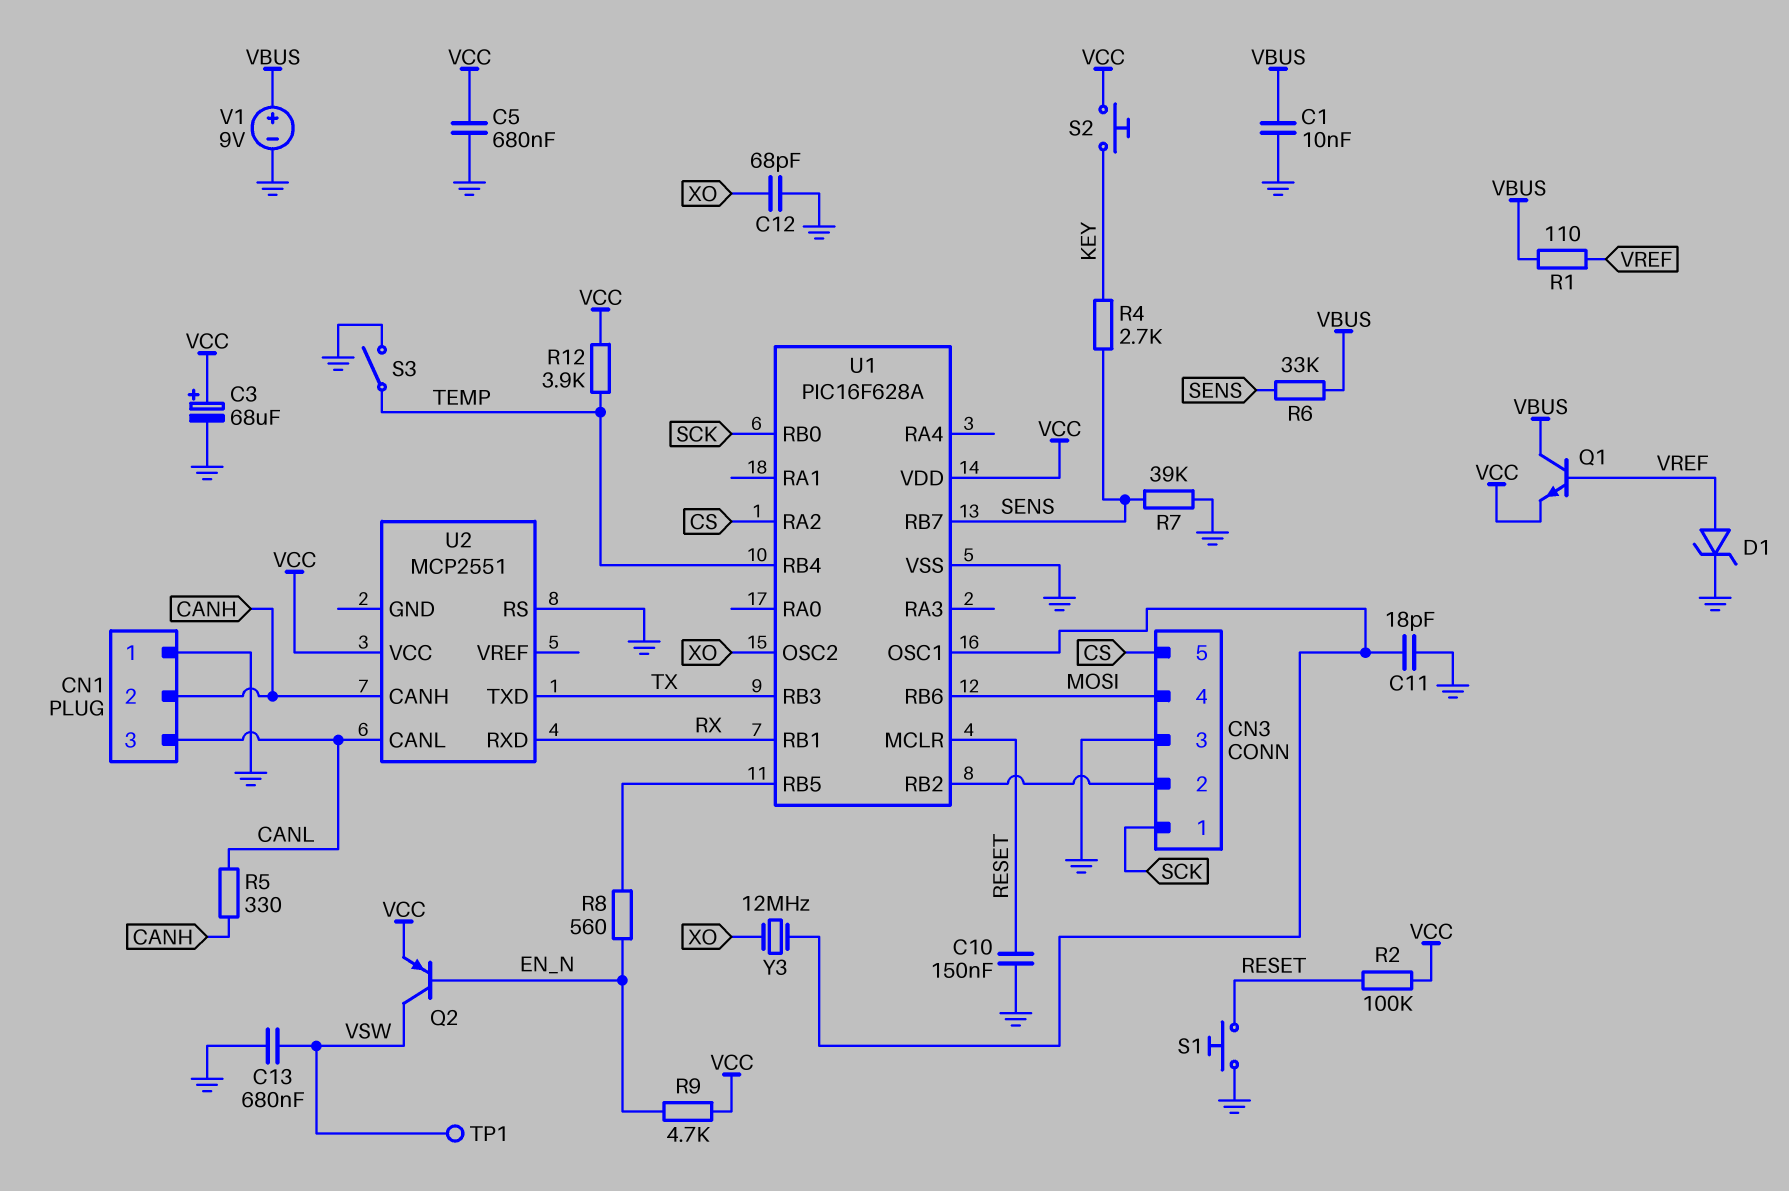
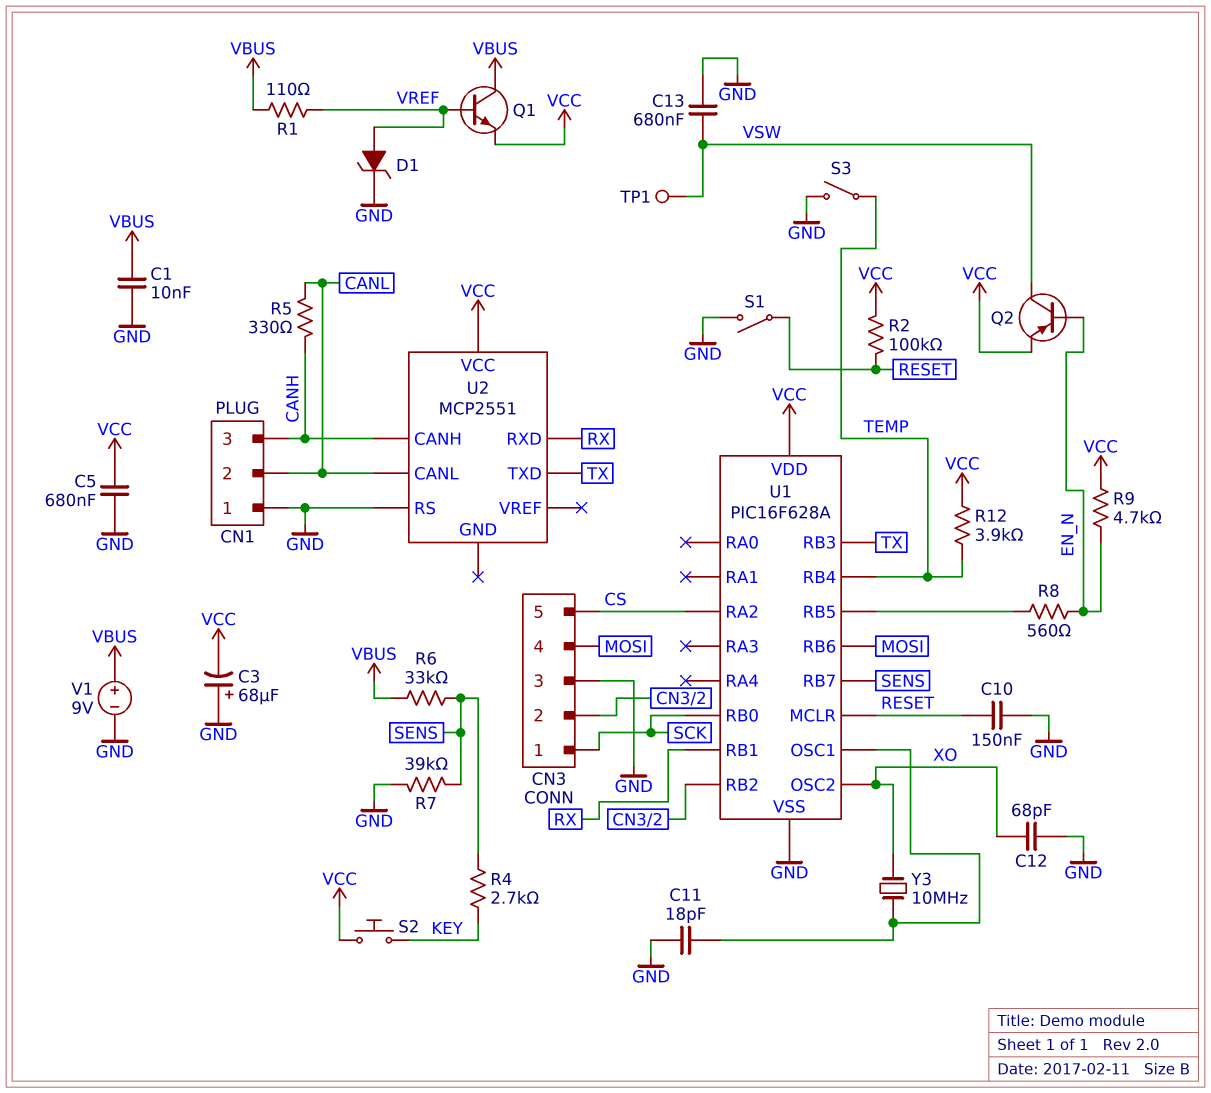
C3: 68uF (plus VCC, minus GND) -> 68uF (plus GND, minus VCC)
CN1 pin 2: CANH -> CANL
CN1 pin 3: CANL -> CANH
S1: button (GND, RESET) -> switch (GND, RESET)
Y3: 12MHz (U1/OSC1, XO) -> 10MHz (U1/OSC1, XO)

